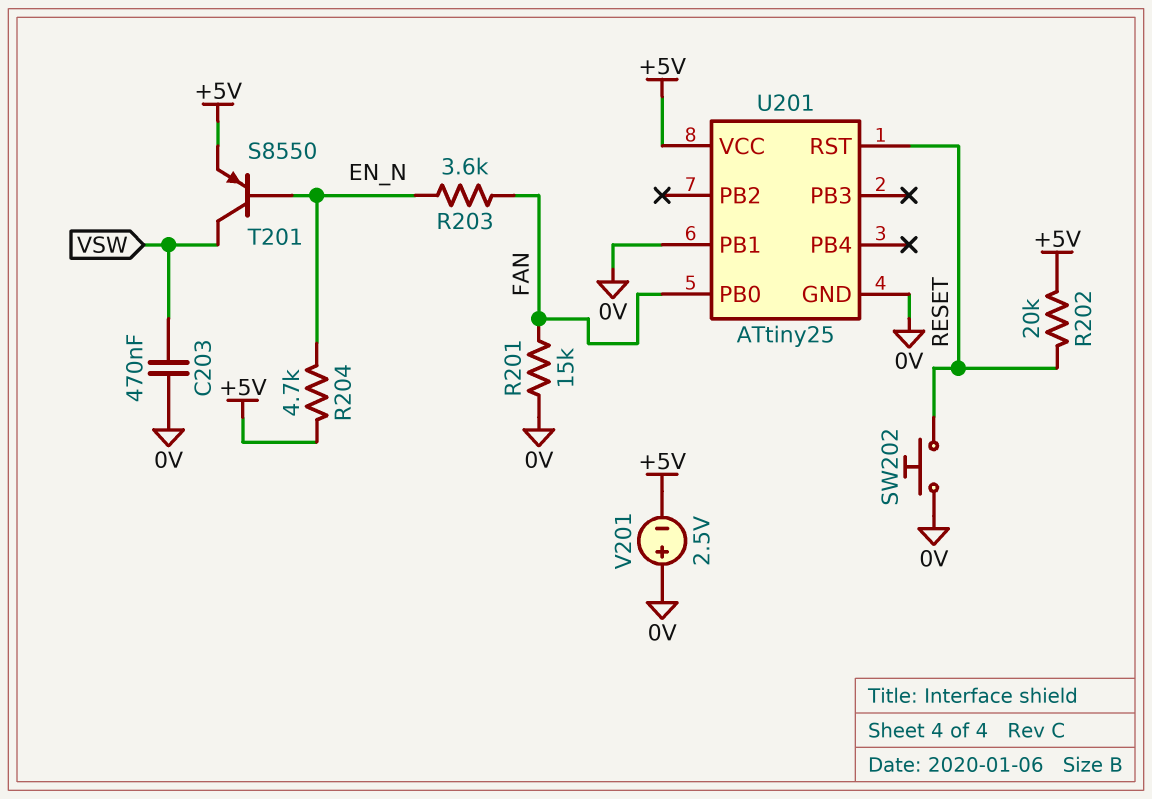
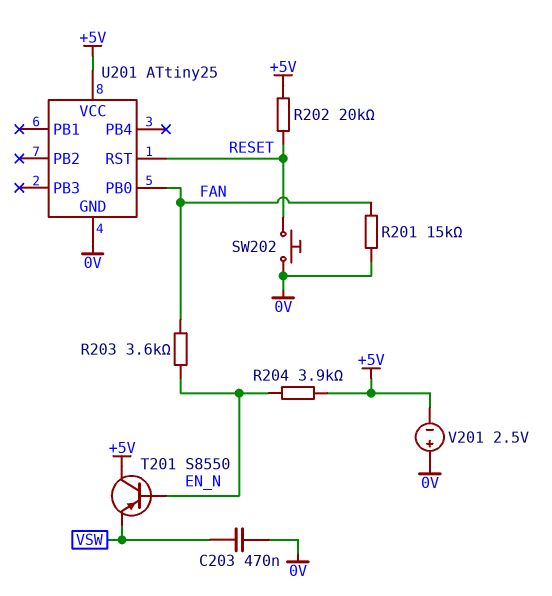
R204: 4.7k (+5V, EN_N) -> 3.9k (+5V, EN_N)
T201: PNP S8550 (B EN_N, C VSW, E +5V) -> PNP S8550 (B EN_N, C +5V, E VSW)
U201 pin PB1: 0V -> none

